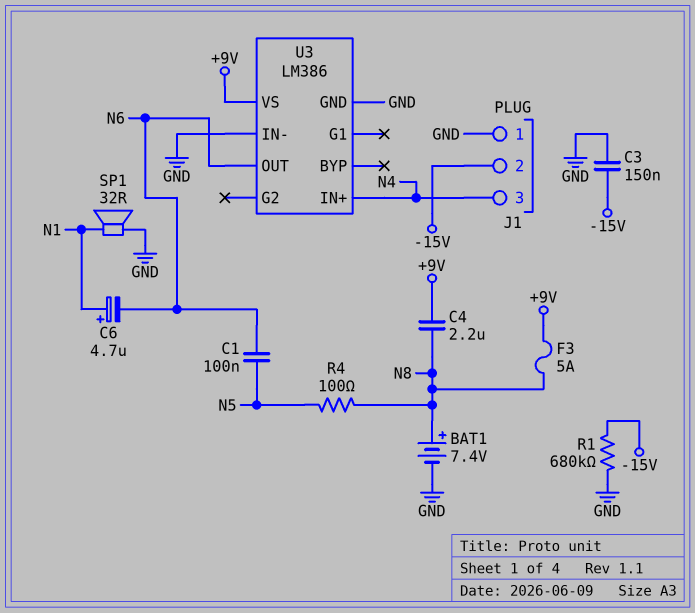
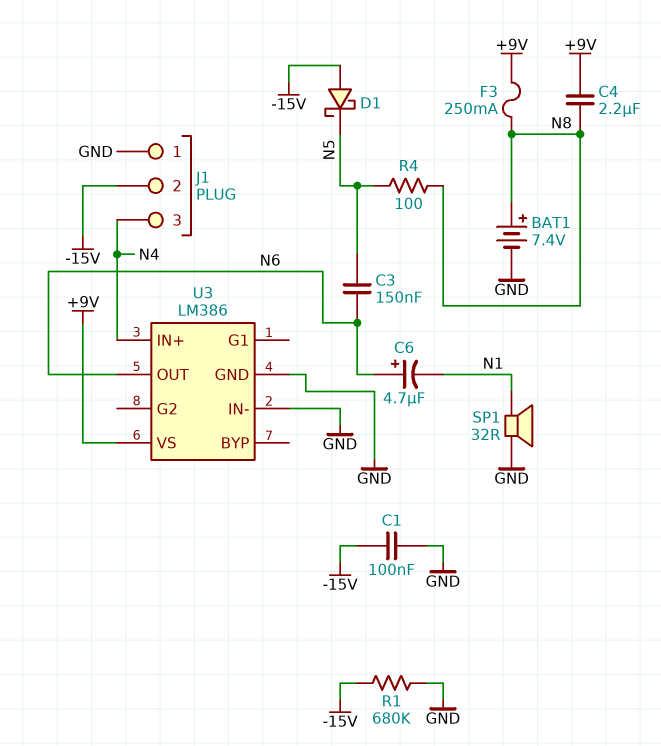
C1: 100nF (N5, N6) -> 100nF (-15V, GND)
C3: 150nF (-15V, GND) -> 150nF (N5, N6)
C6: 4.7uF (plus N1, minus N6) -> 4.7uF (plus N6, minus N1)
D1: none -> schottky (A -15V, K N5)
F3: 5A (+9V, N8) -> 250mA (+9V, N8)

